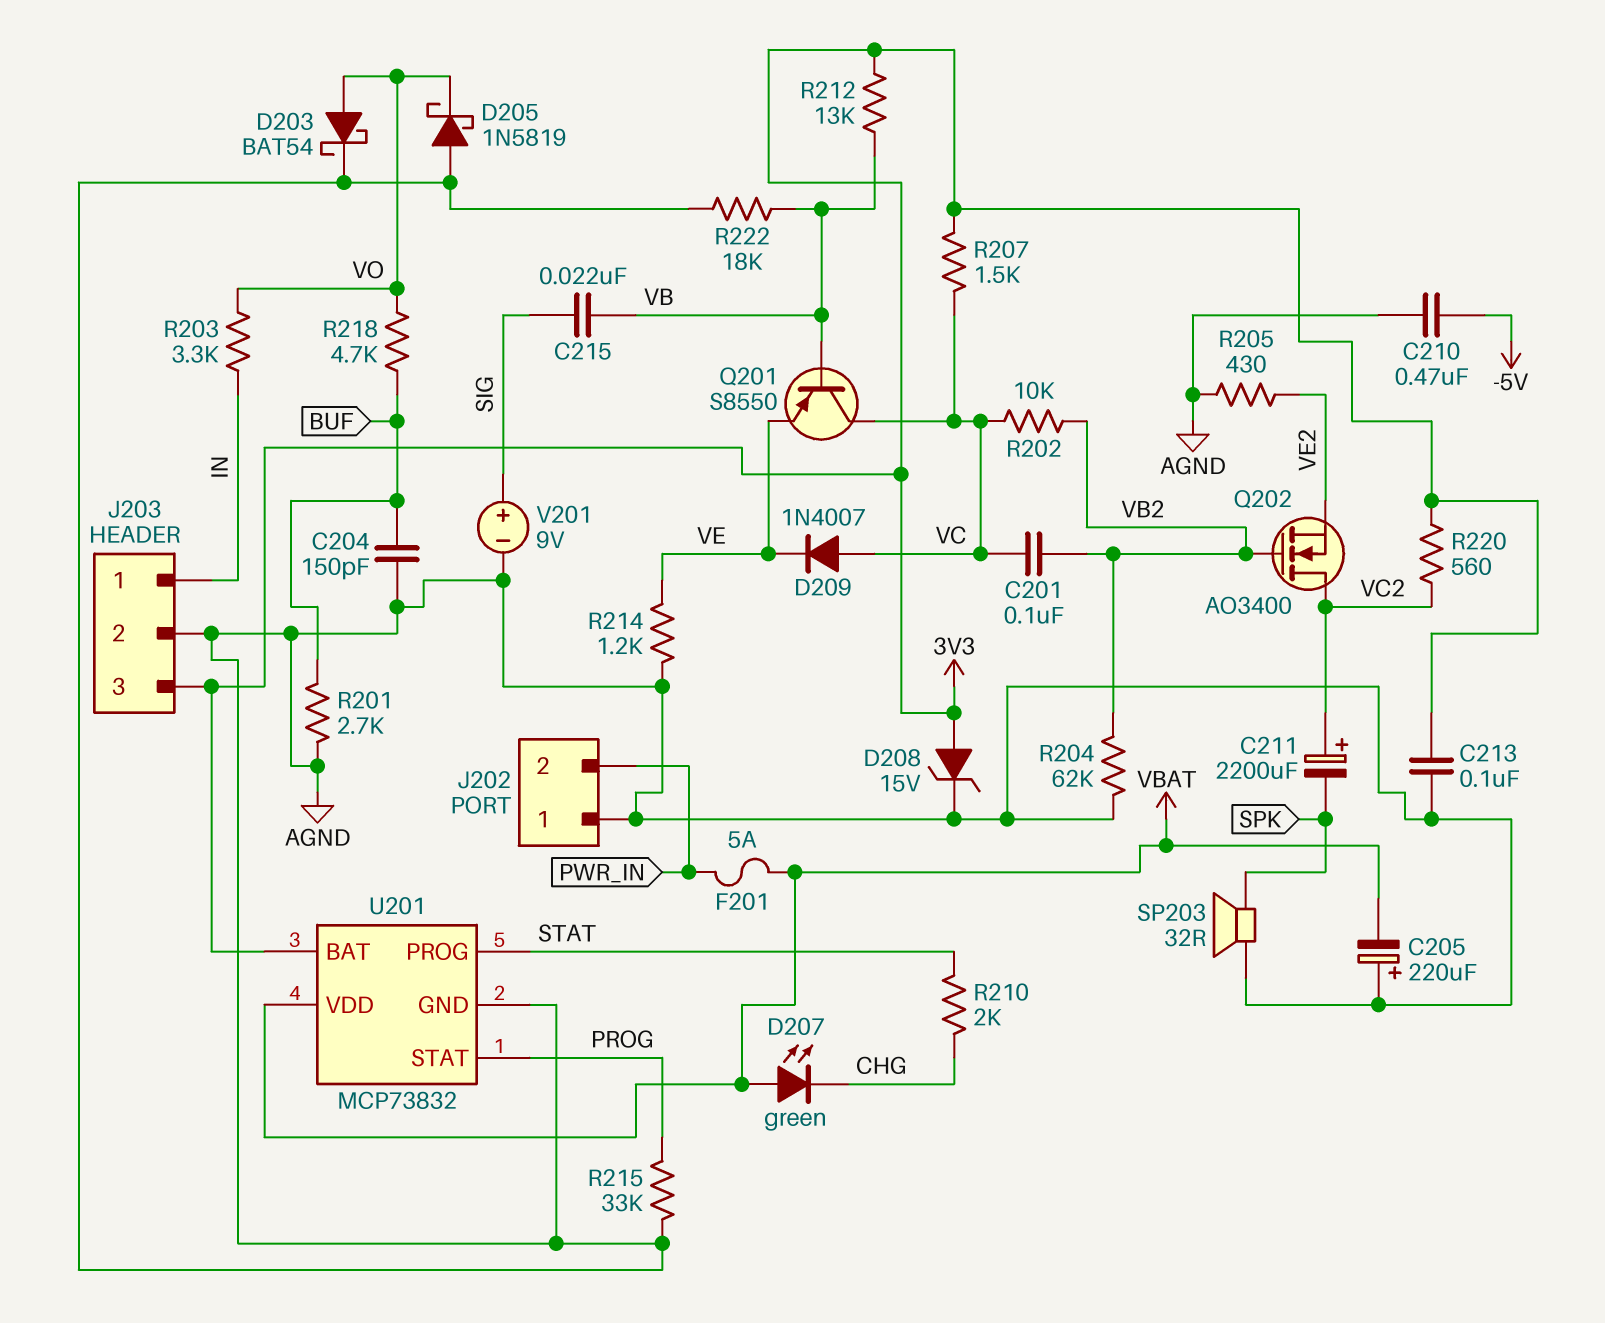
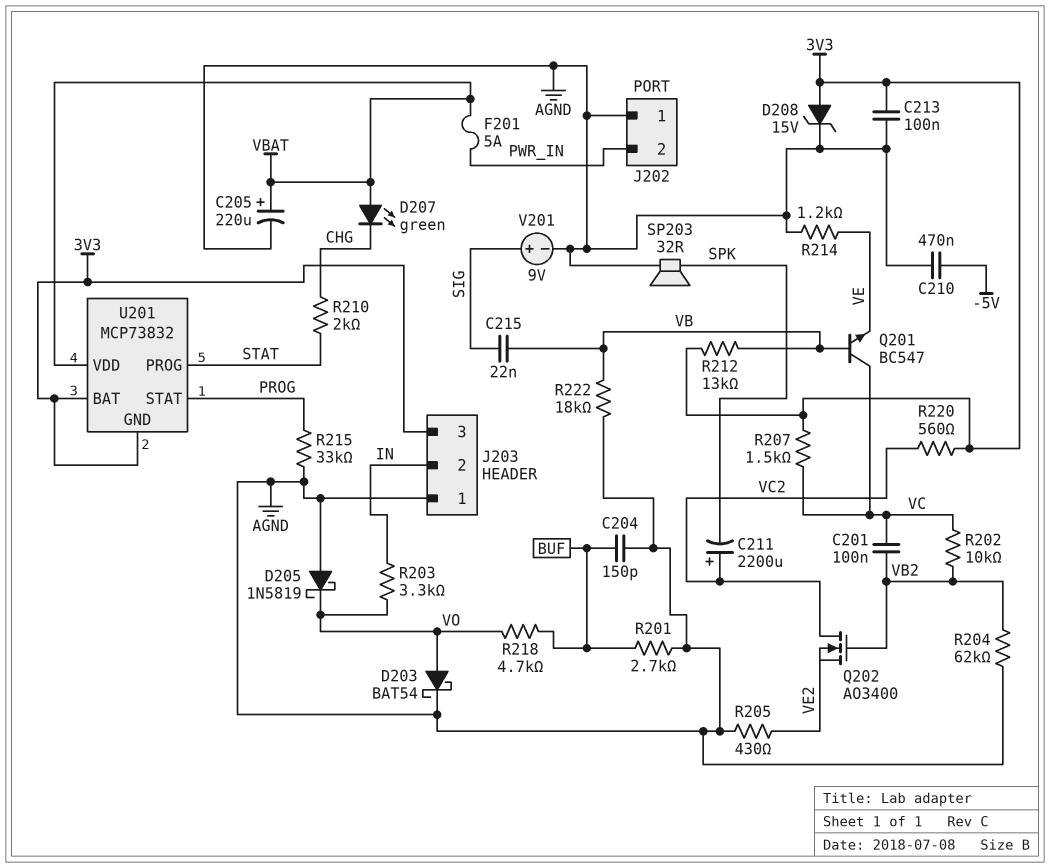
C205: 220uF (plus AGND, minus VBAT) -> 220uF (plus VBAT, minus AGND)
D209: diode 1N4007 (A VC, K VE) -> none
J203 pin 1: IN -> AGND
J203 pin 2: AGND -> IN
Q201: PNP S8550 (B VB, C VC, E VE) -> NPN BC547 (B VB, C VC, E VE)
U201 pin GND: AGND -> 3V3

